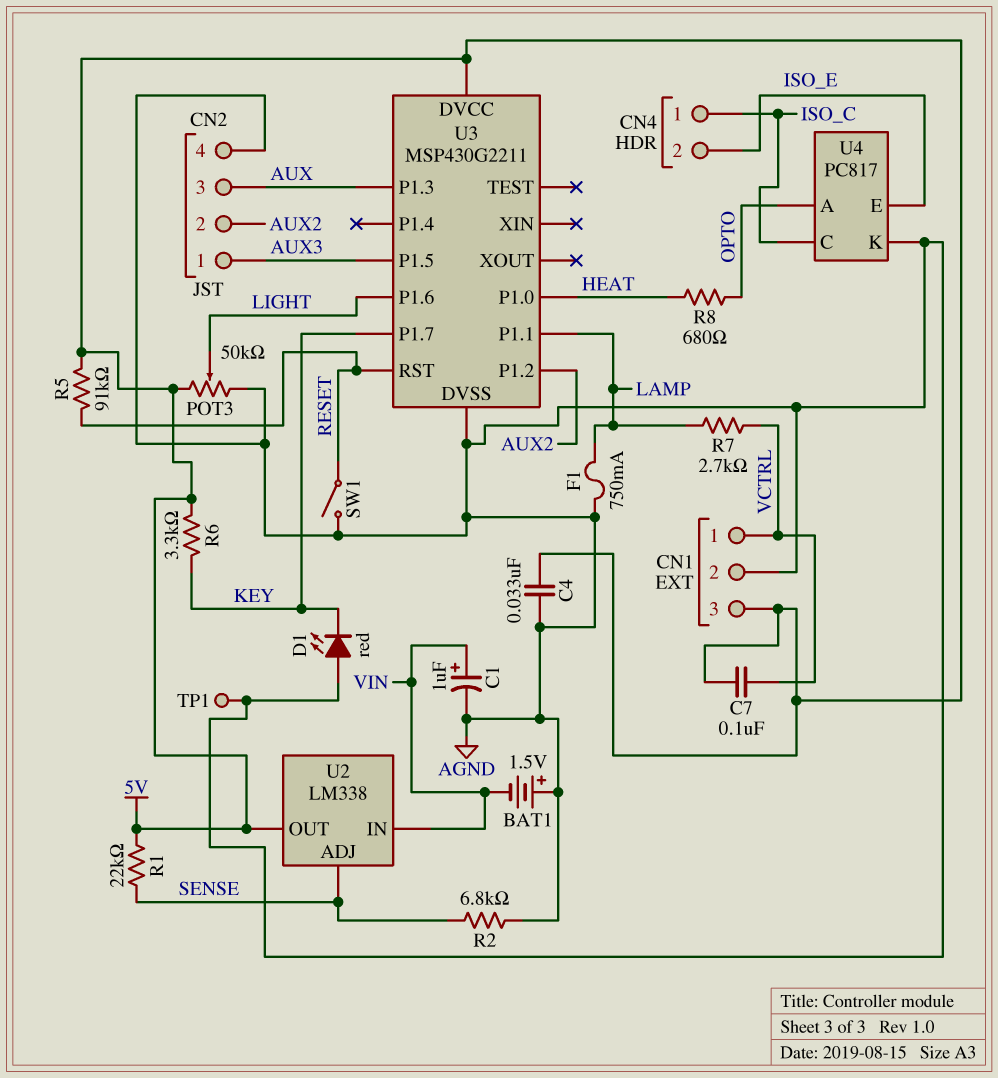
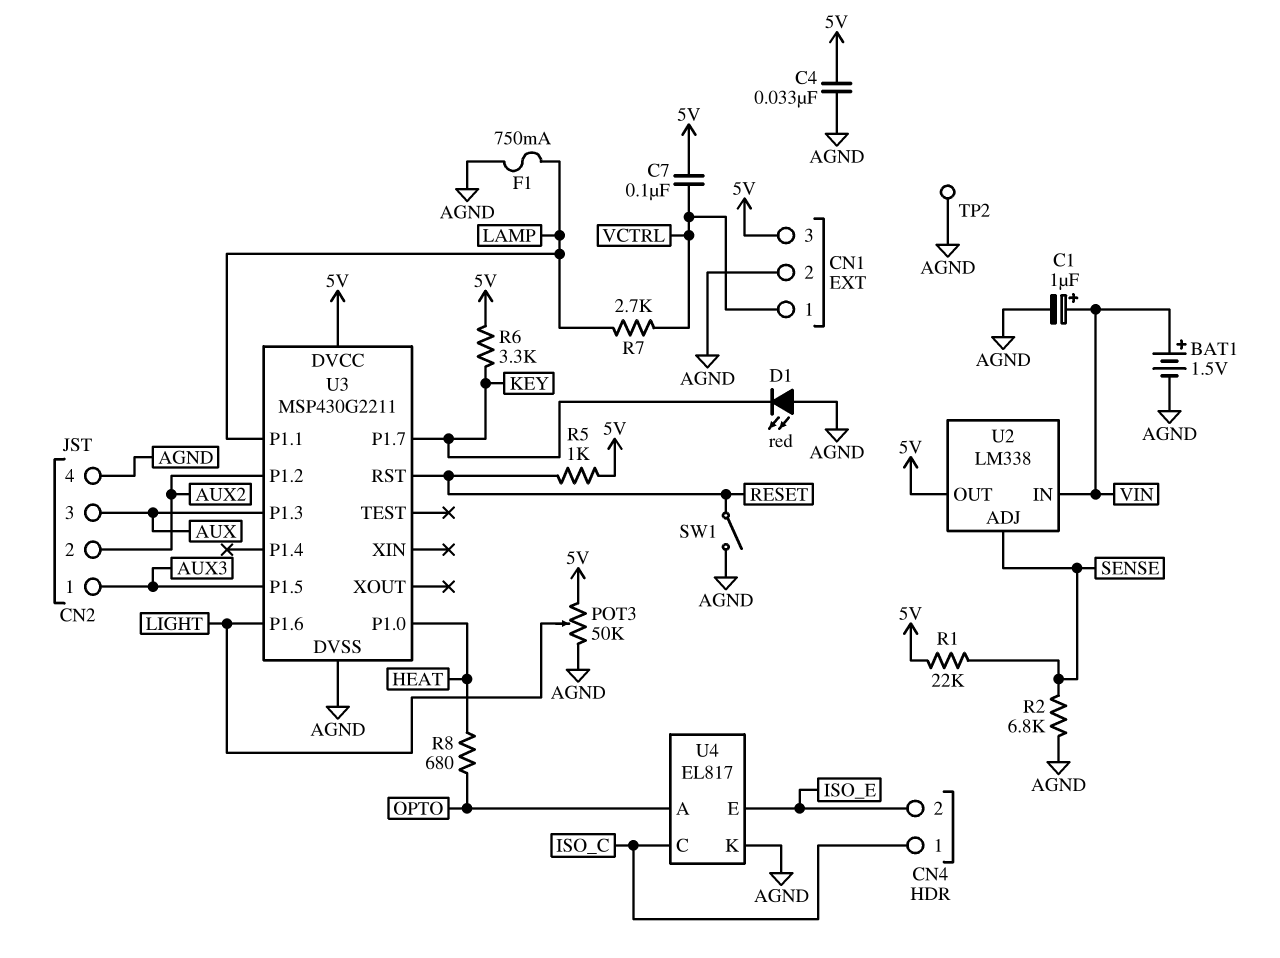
BAT1: 1.5V (plus AGND, minus VIN) -> 1.5V (plus VIN, minus AGND)
R5: 91k (5V, RESET) -> 1k (5V, RESET)
TP1: test point (AGND) -> none
TP2: none -> test point (AGND)
U4: PC817 -> EL817

